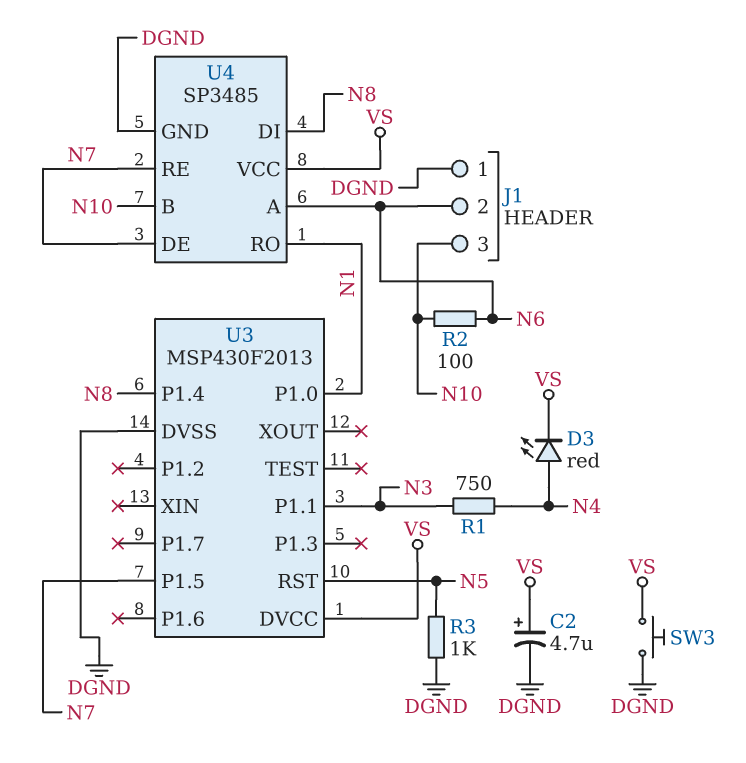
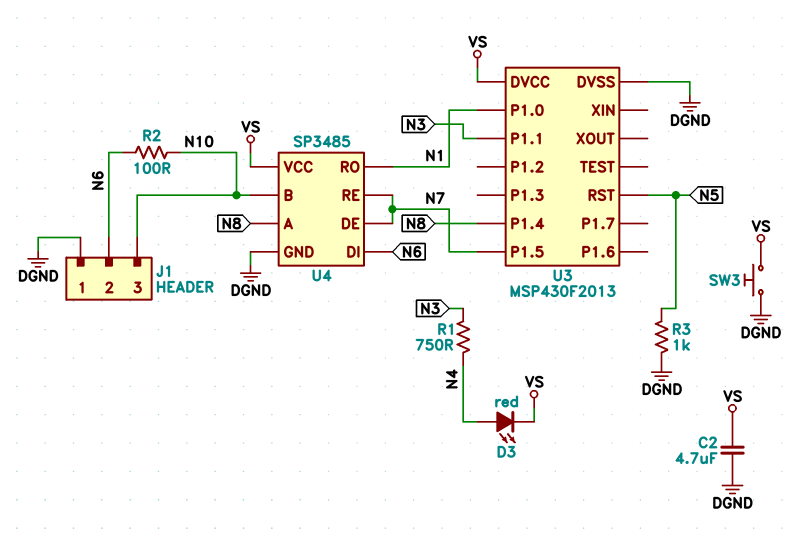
C2: 4.7uF (plus VS, minus DGND) -> 4.7uF (DGND, VS)
U4 pin A: N6 -> N8
U4 pin DI: N8 -> N6

